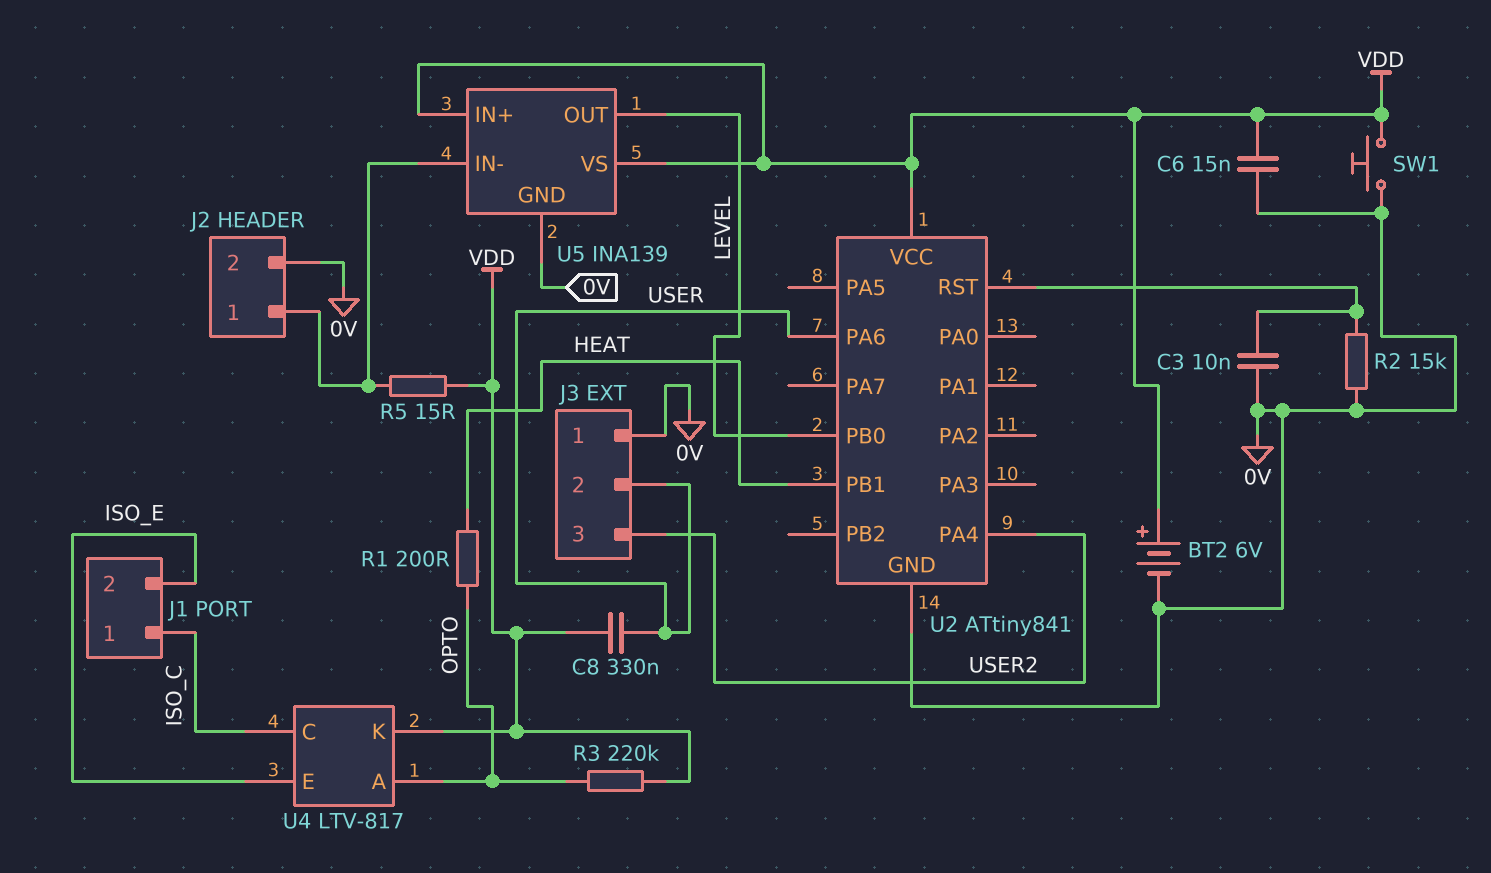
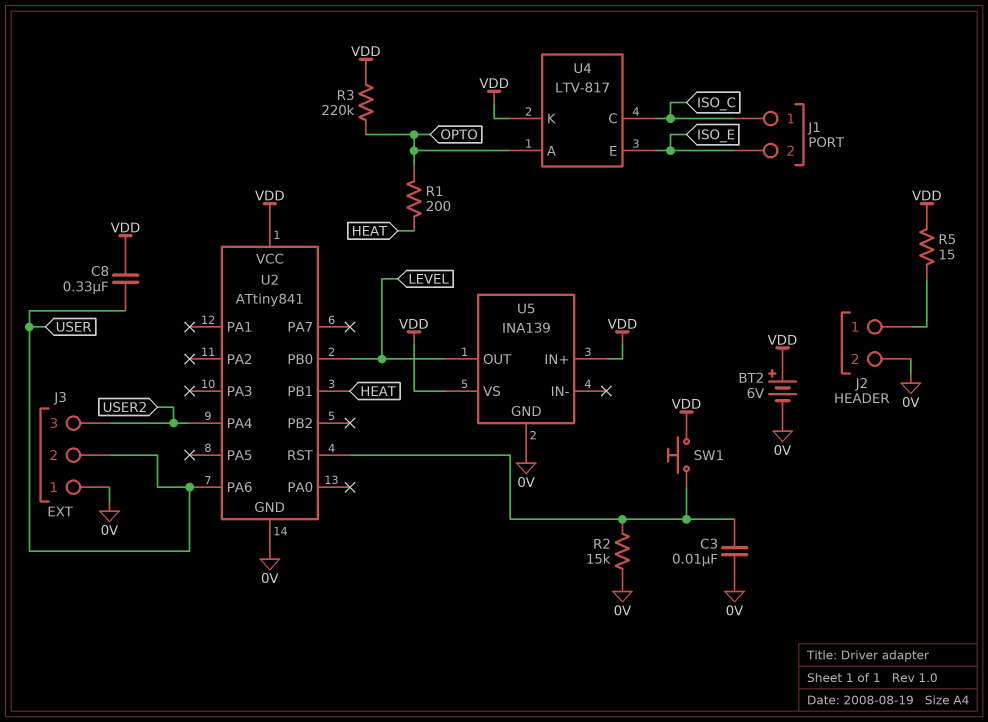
C6: 15nF (0V, VDD) -> none
SW1: button (0V, VDD) -> button (U2/RST, VDD)
U5 pin IN-: J2/1 -> none

